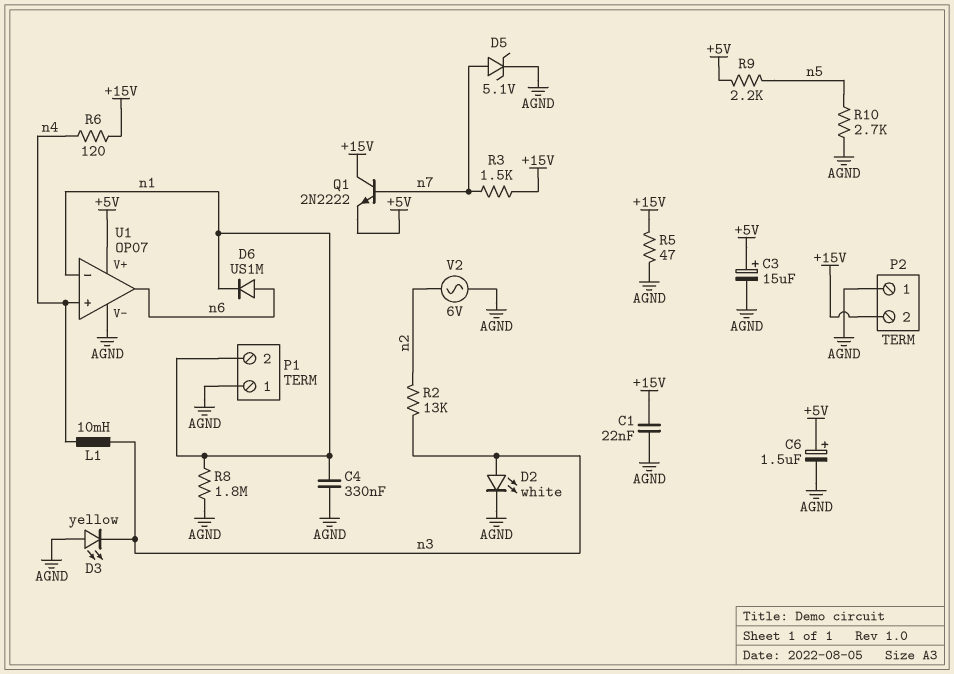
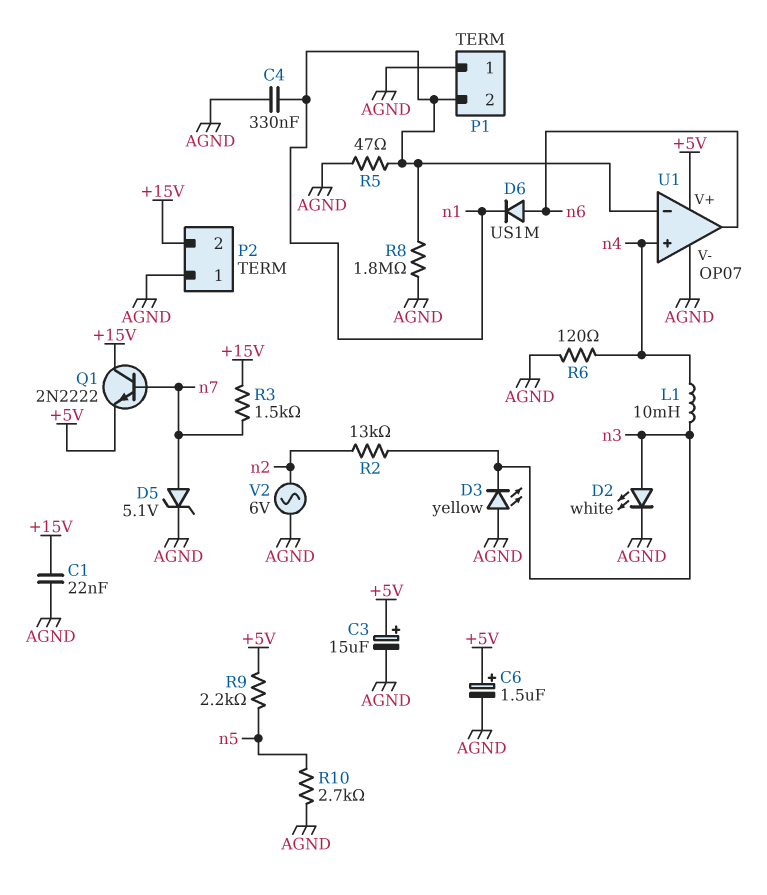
R5: 47 (+15V, AGND) -> 47 (AGND, n1)
R6: 120 (+15V, n4) -> 120 (AGND, n4)

